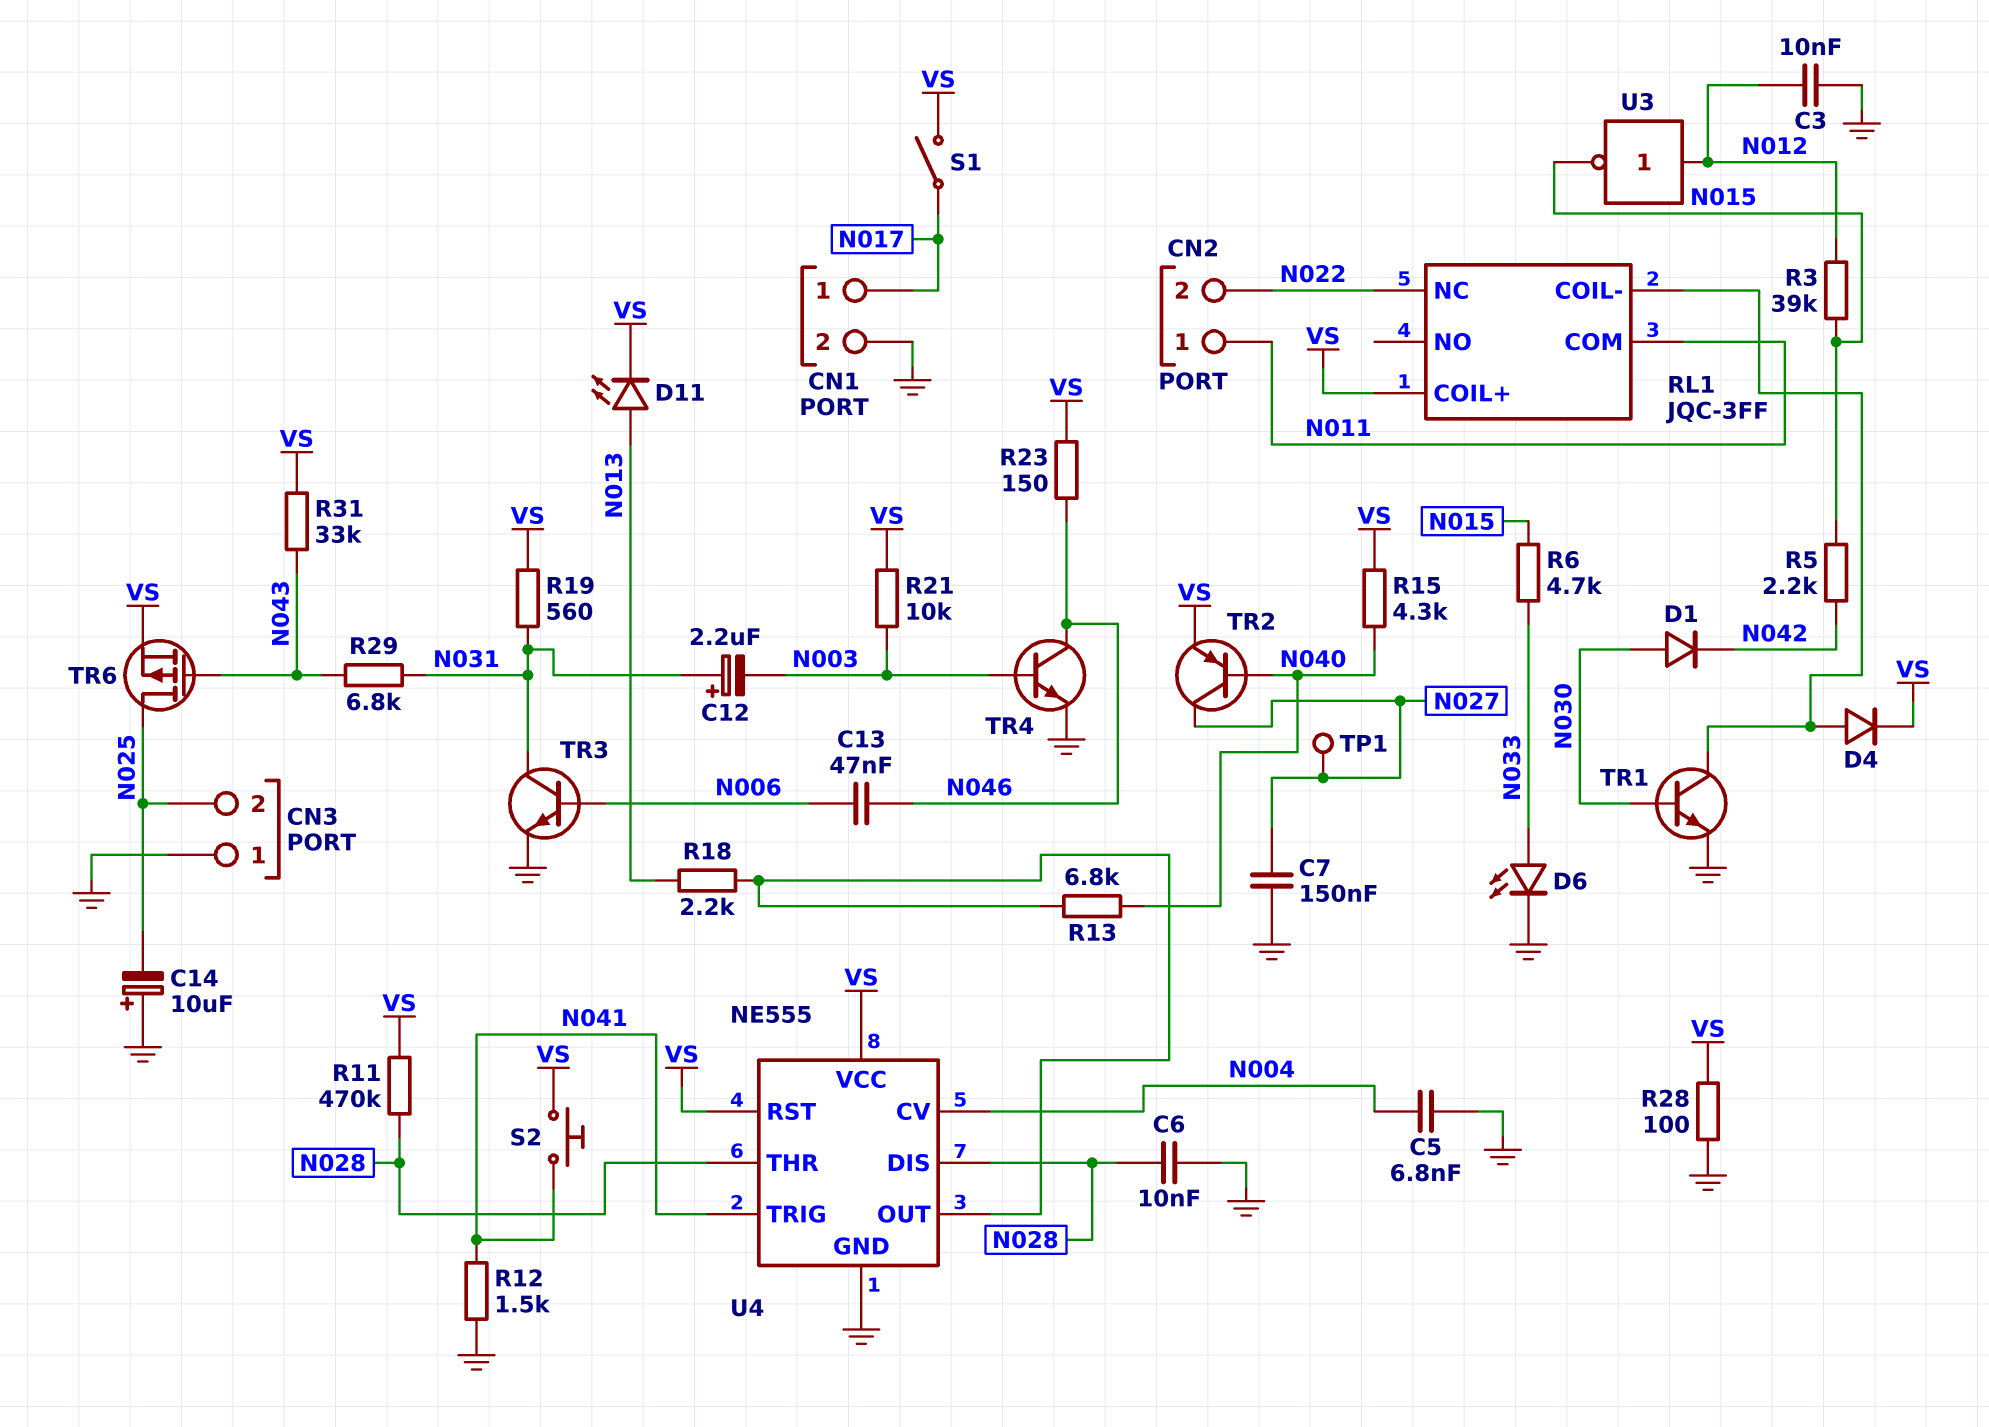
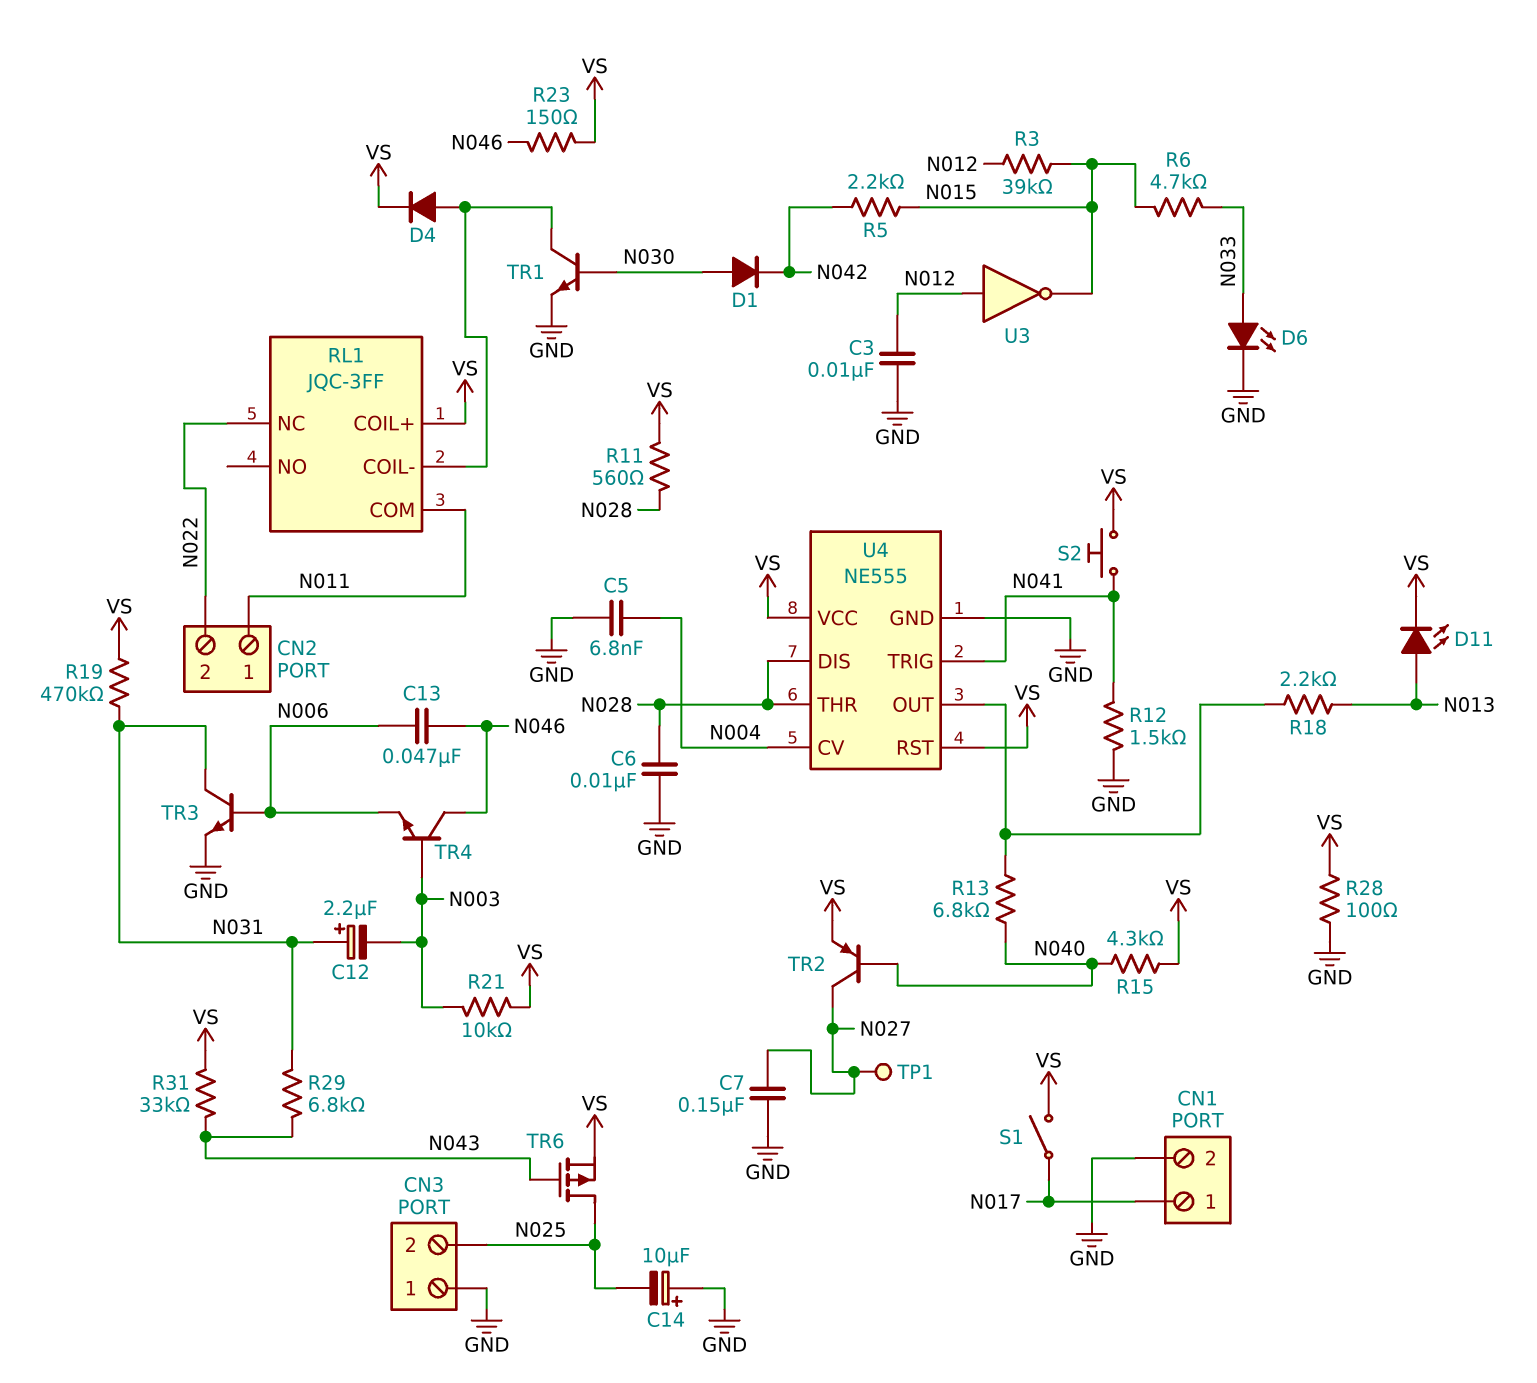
R11: 470k (N028, VS) -> 560 (N028, VS)
R19: 560 (N031, VS) -> 470k (N031, VS)
TR4: NPN (B N003, C N046, E GND) -> NPN (B N003, C N046, E N006)

